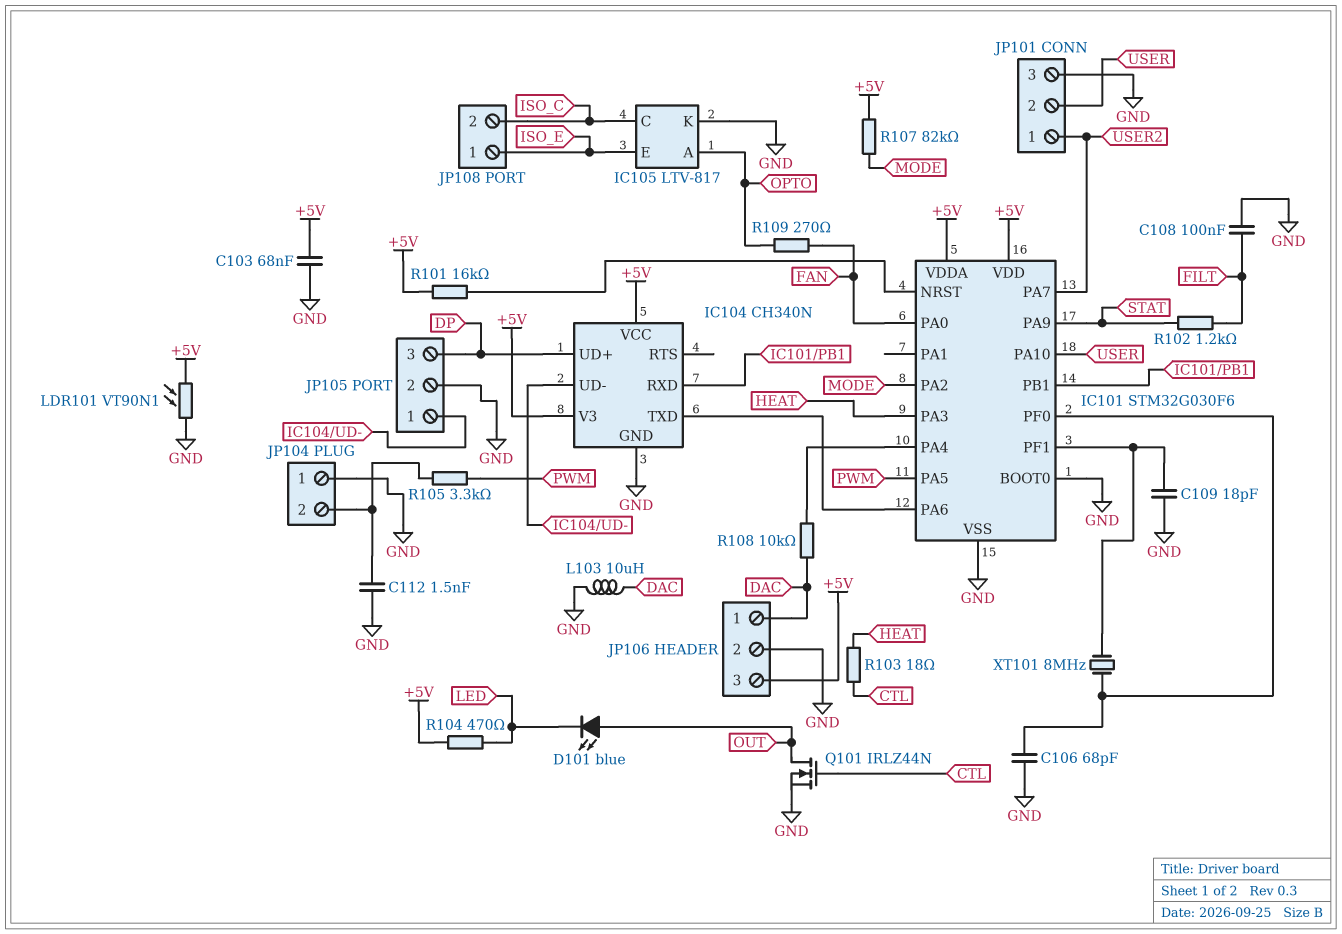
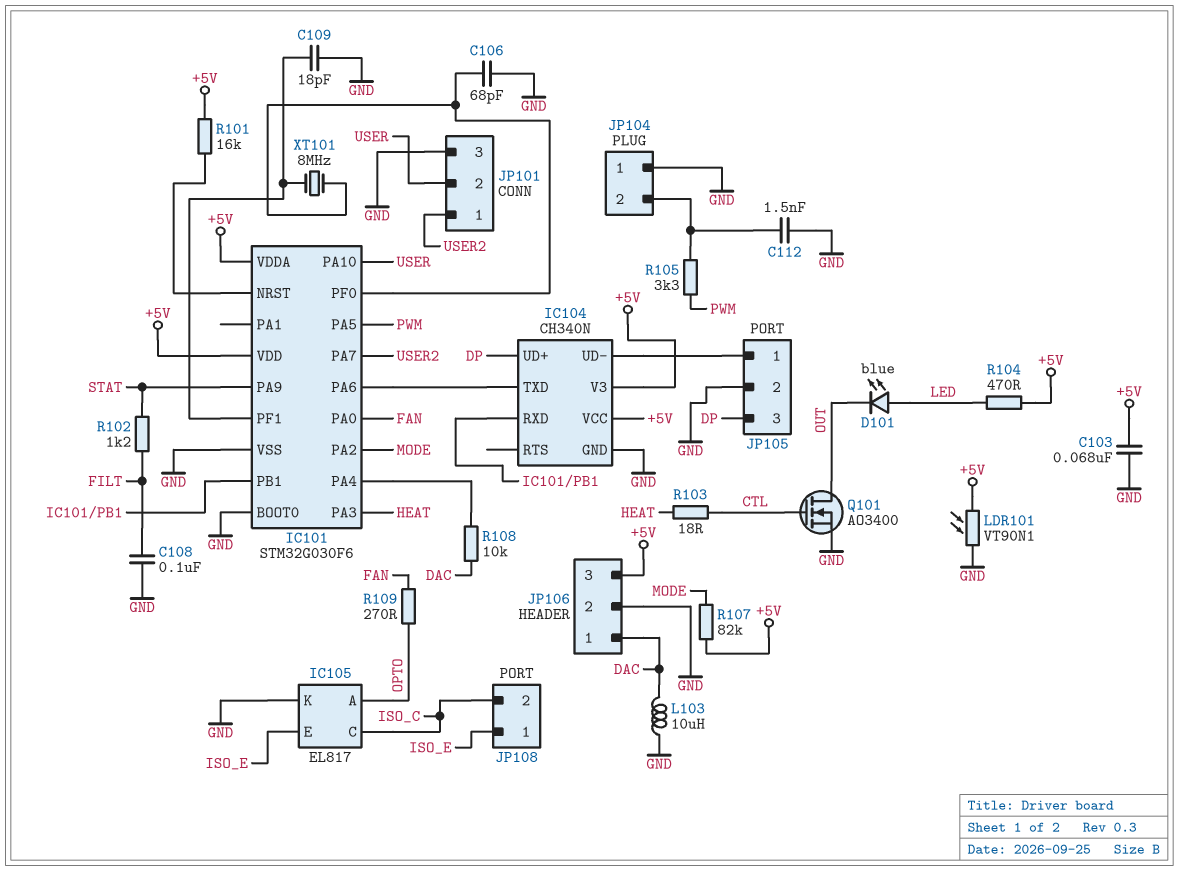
D101: LED blue (A OUT, K LED) -> LED blue (A LED, K OUT)
IC105: LTV-817 -> EL817
Q101: NMOS IRLZ44N (G CTL, D OUT, S GND) -> NMOS AO3400 (G CTL, D OUT, S GND)

